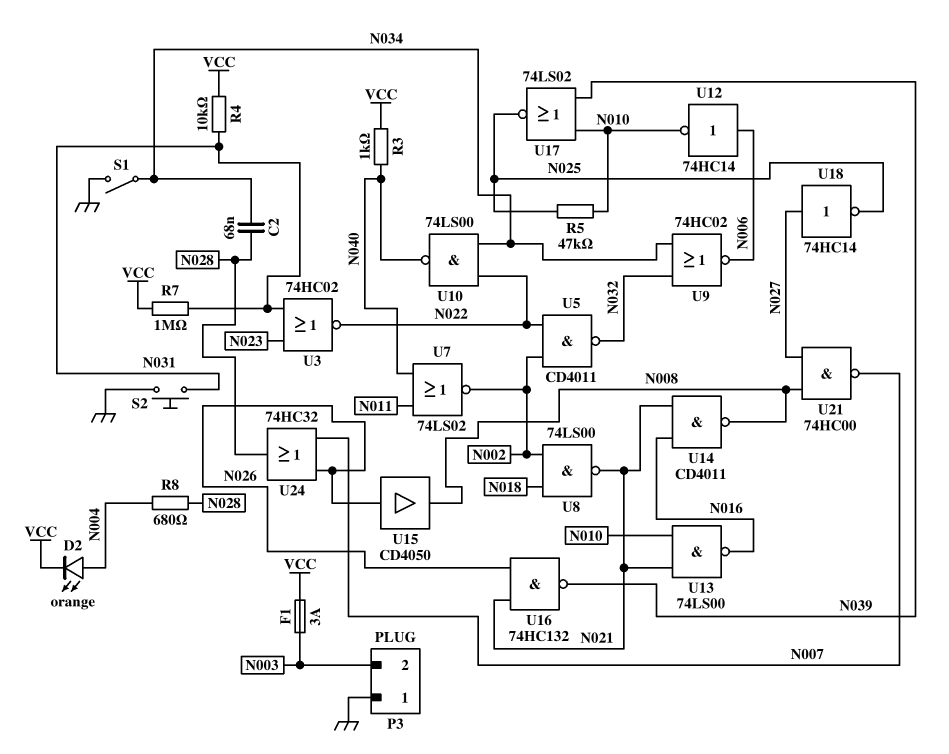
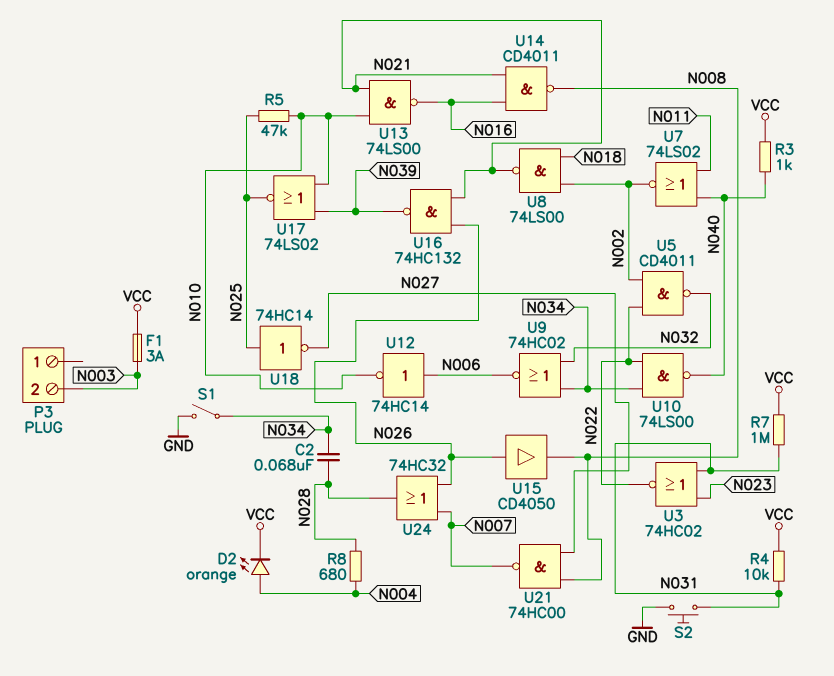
P3 pin 1: GND -> none
U18: NOT 74HC14 (in N027, out N025) -> NOT 74HC14 (in N025, out N027)

